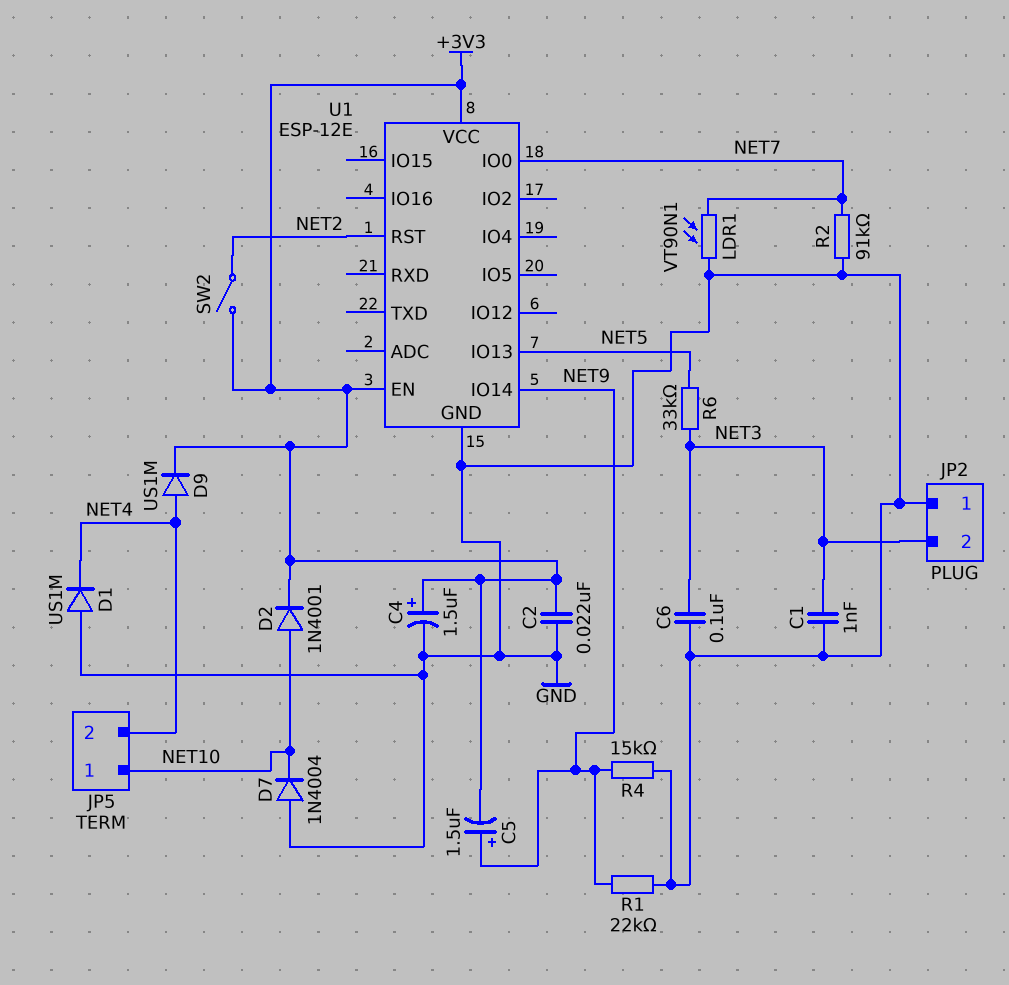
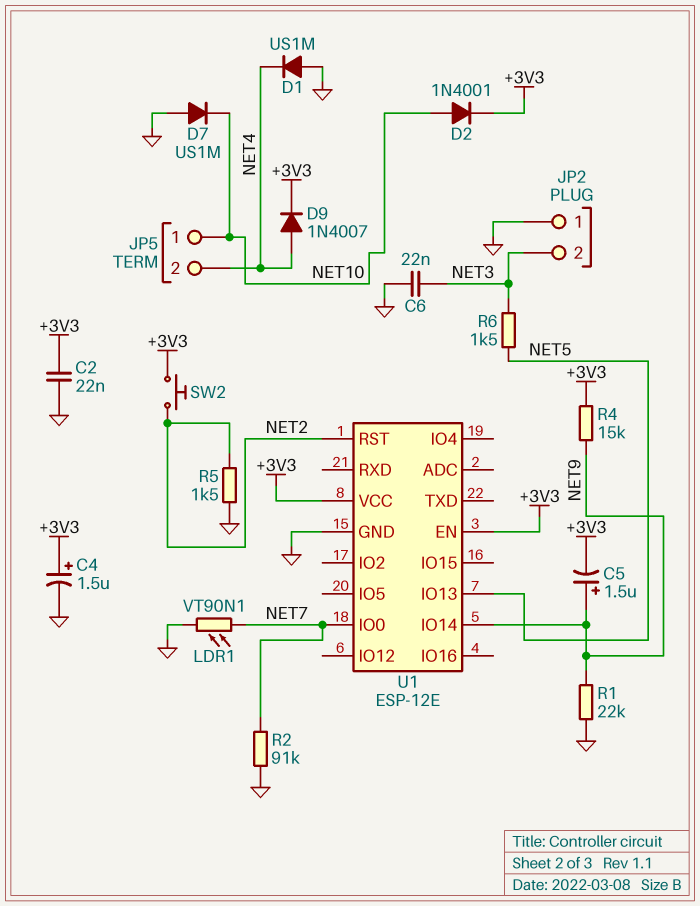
C1: 1nF (GND, NET3) -> none
C6: 100nF (GND, NET3) -> 22nF (GND, NET3)
D7: diode 1N4004 (A GND, K NET10) -> diode US1M (A GND, K NET10)
D9: diode US1M (A NET4, K +3V3) -> diode 1N4007 (A NET4, K +3V3)
R4: 15k (GND, NET9) -> 15k (+3V3, NET9)
R5: none -> 1.5k (GND, NET2)
R6: 33k (NET3, NET5) -> 1.5k (NET3, NET5)
SW2: switch (+3V3, NET2) -> button (+3V3, NET2)

